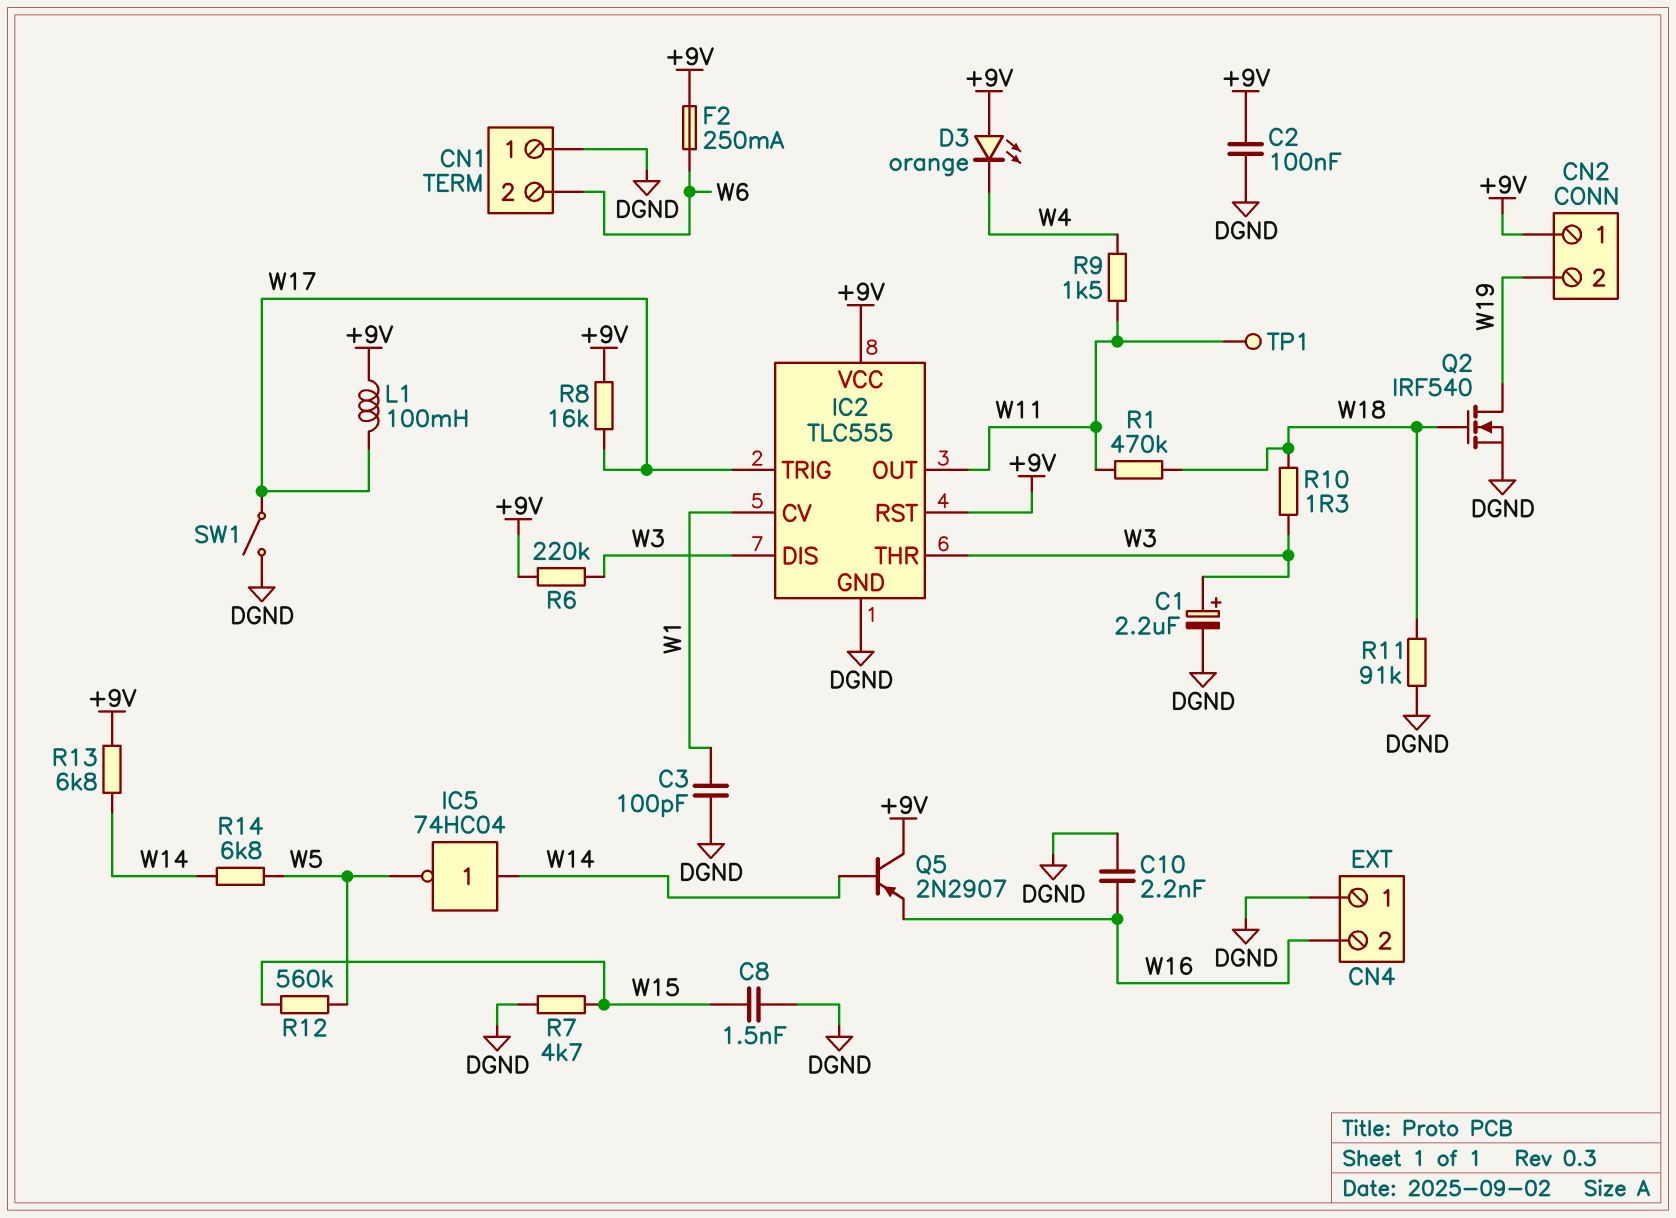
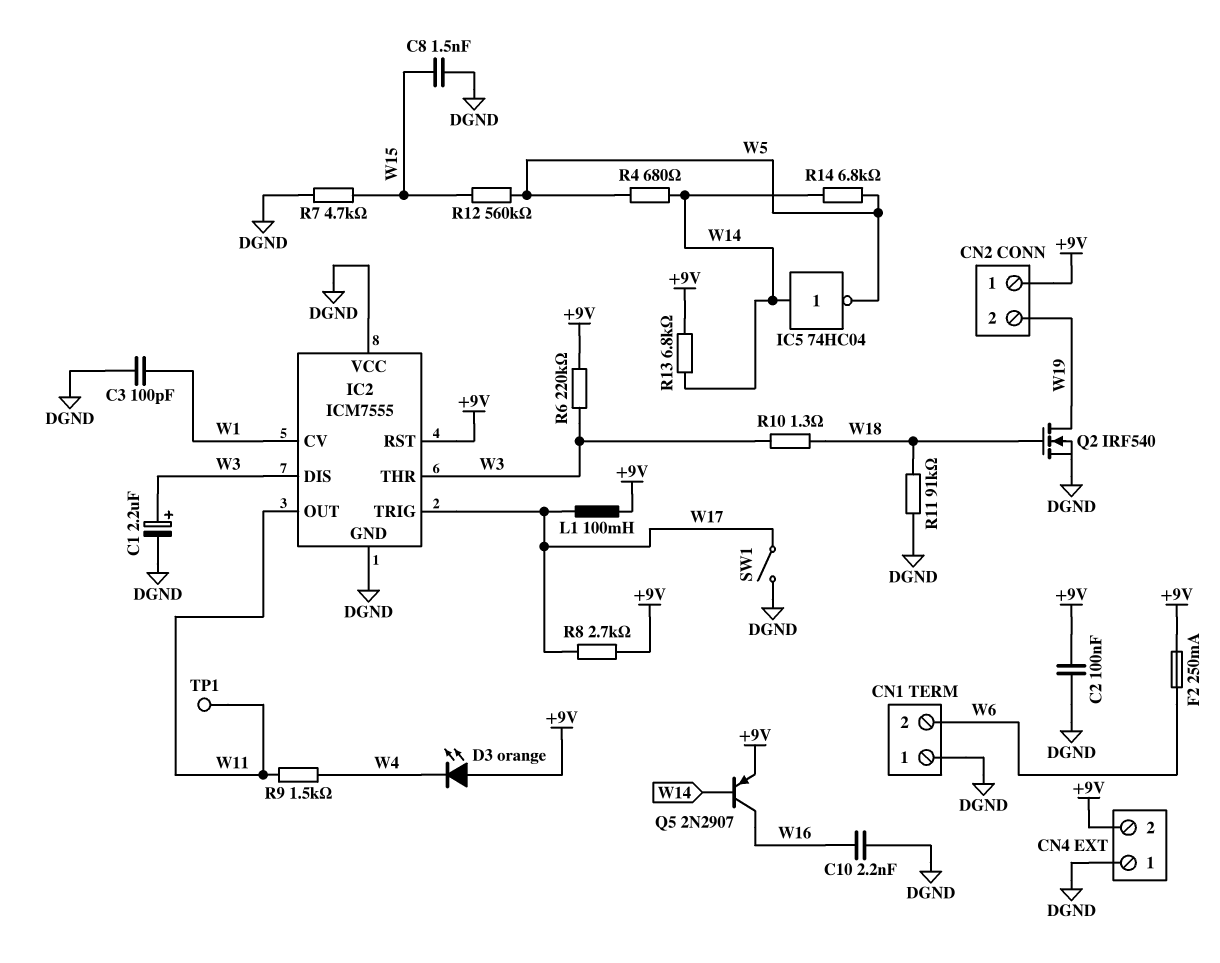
CN4 pin 2: W16 -> +9V
IC2: TLC555 -> ICM7555
IC2 pin VCC: +9V -> DGND
Q5: PNP 2N2907 (B W14, C +9V, E W16) -> PNP 2N2907 (B W14, C W16, E +9V)
R1: 470k (W11, W18) -> none
R4: none -> 680 (W5, W14)
R8: 16k (+9V, W17) -> 2.7k (+9V, W17)

